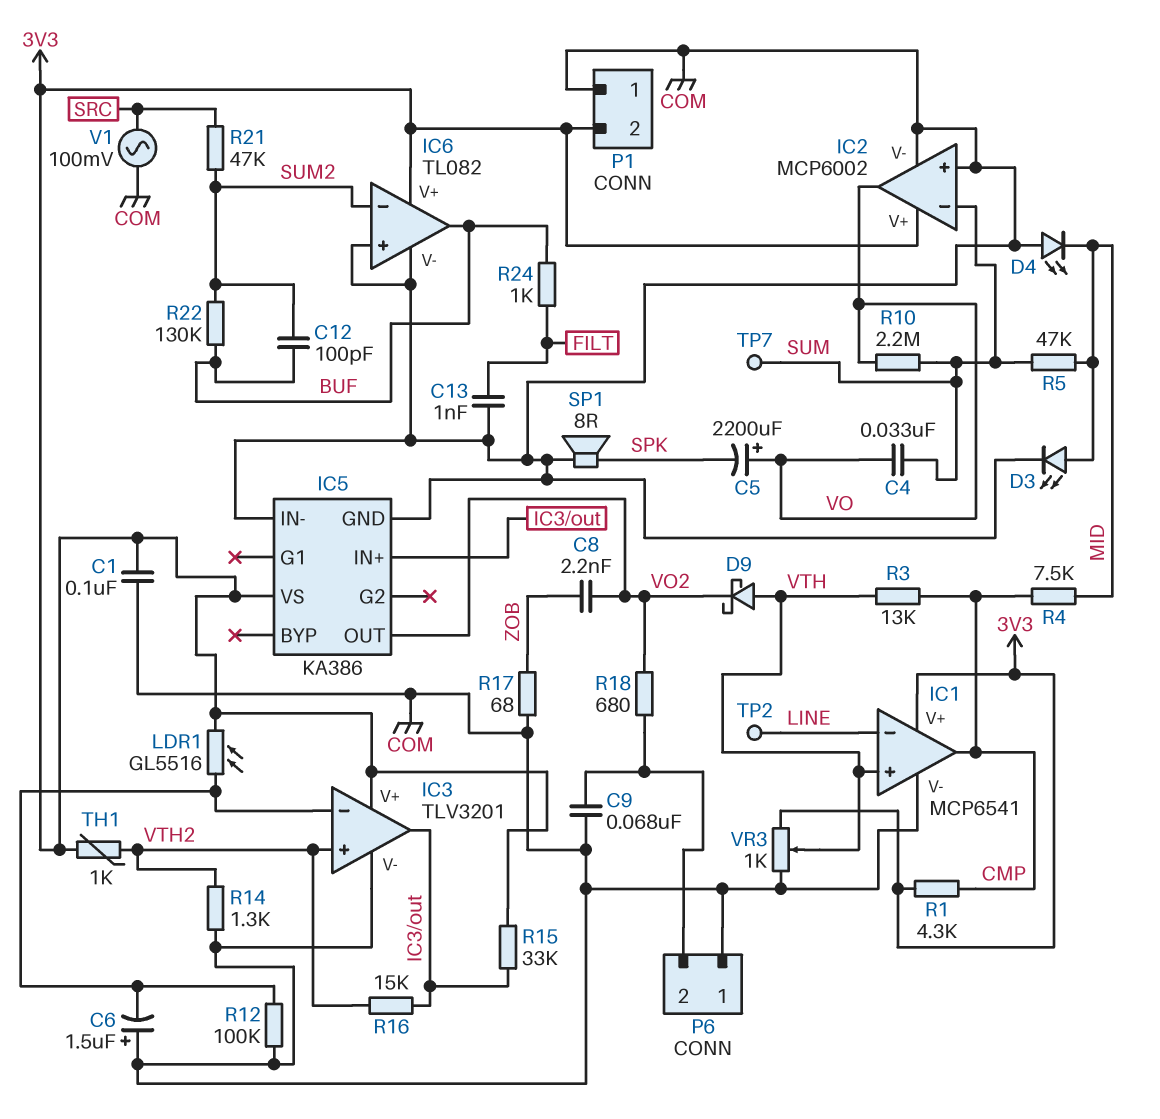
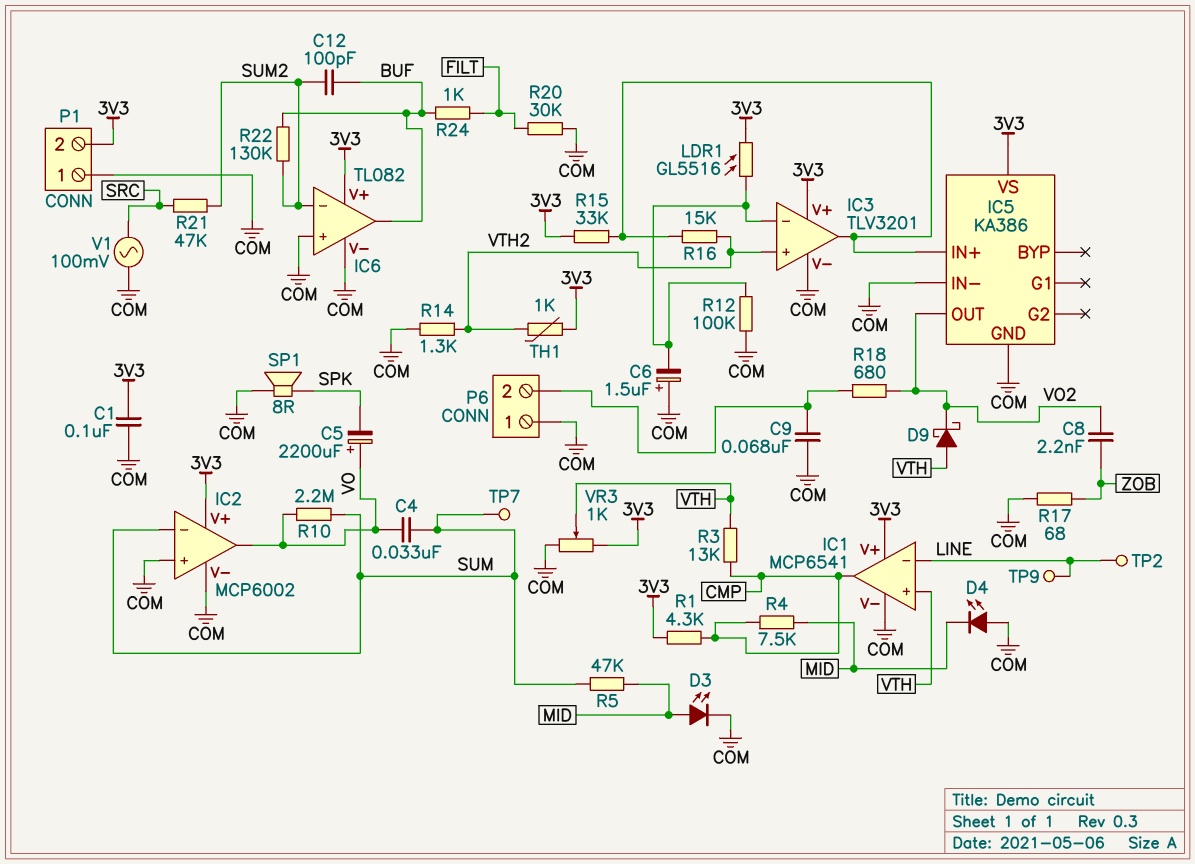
C13: 1nF (COM, FILT) -> none
R20: none -> 30k (COM, FILT)
TP9: none -> test point (LINE)

